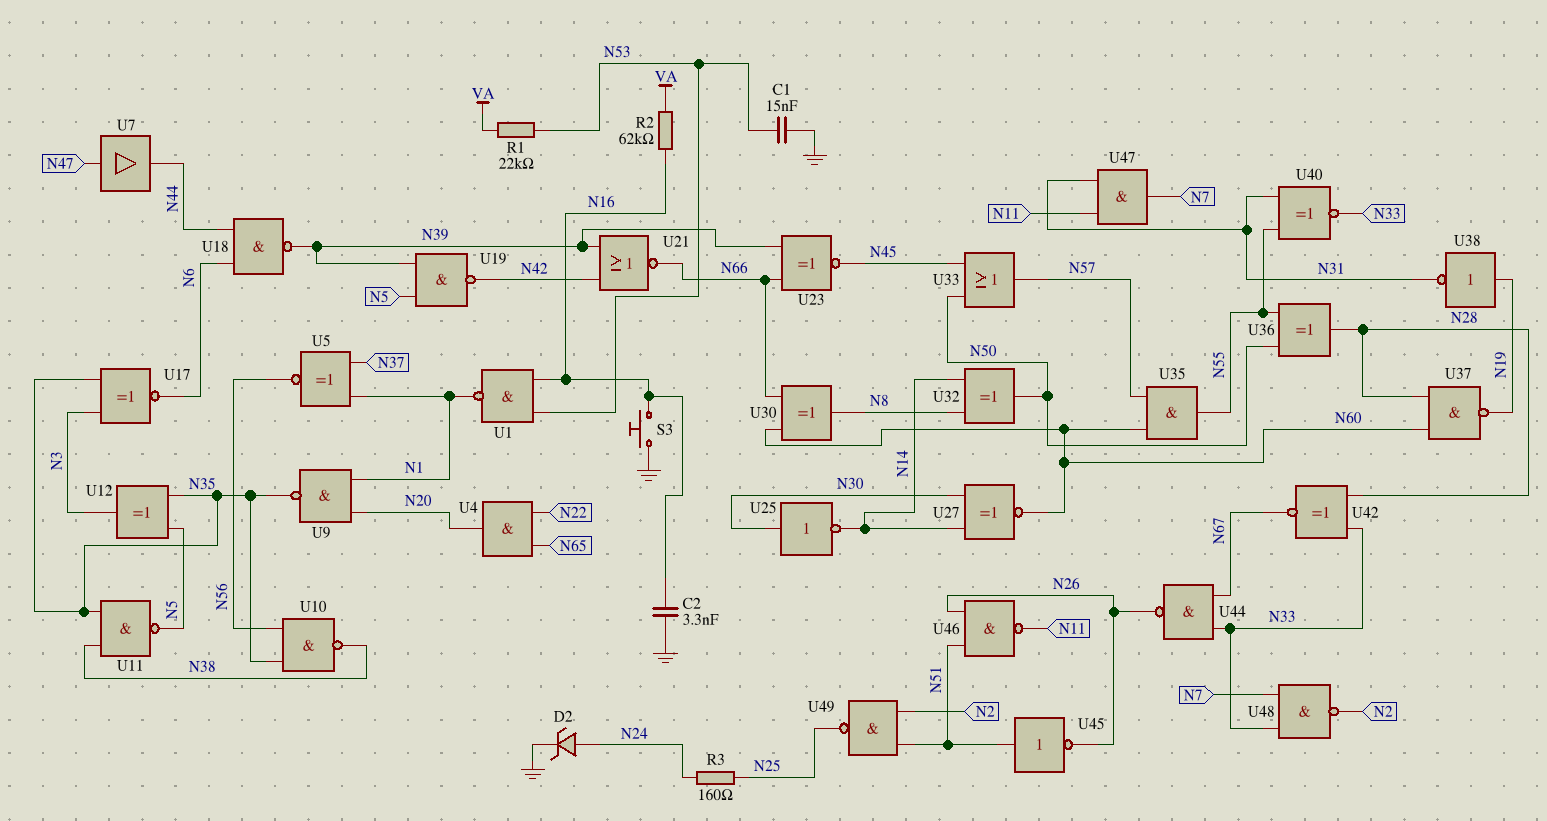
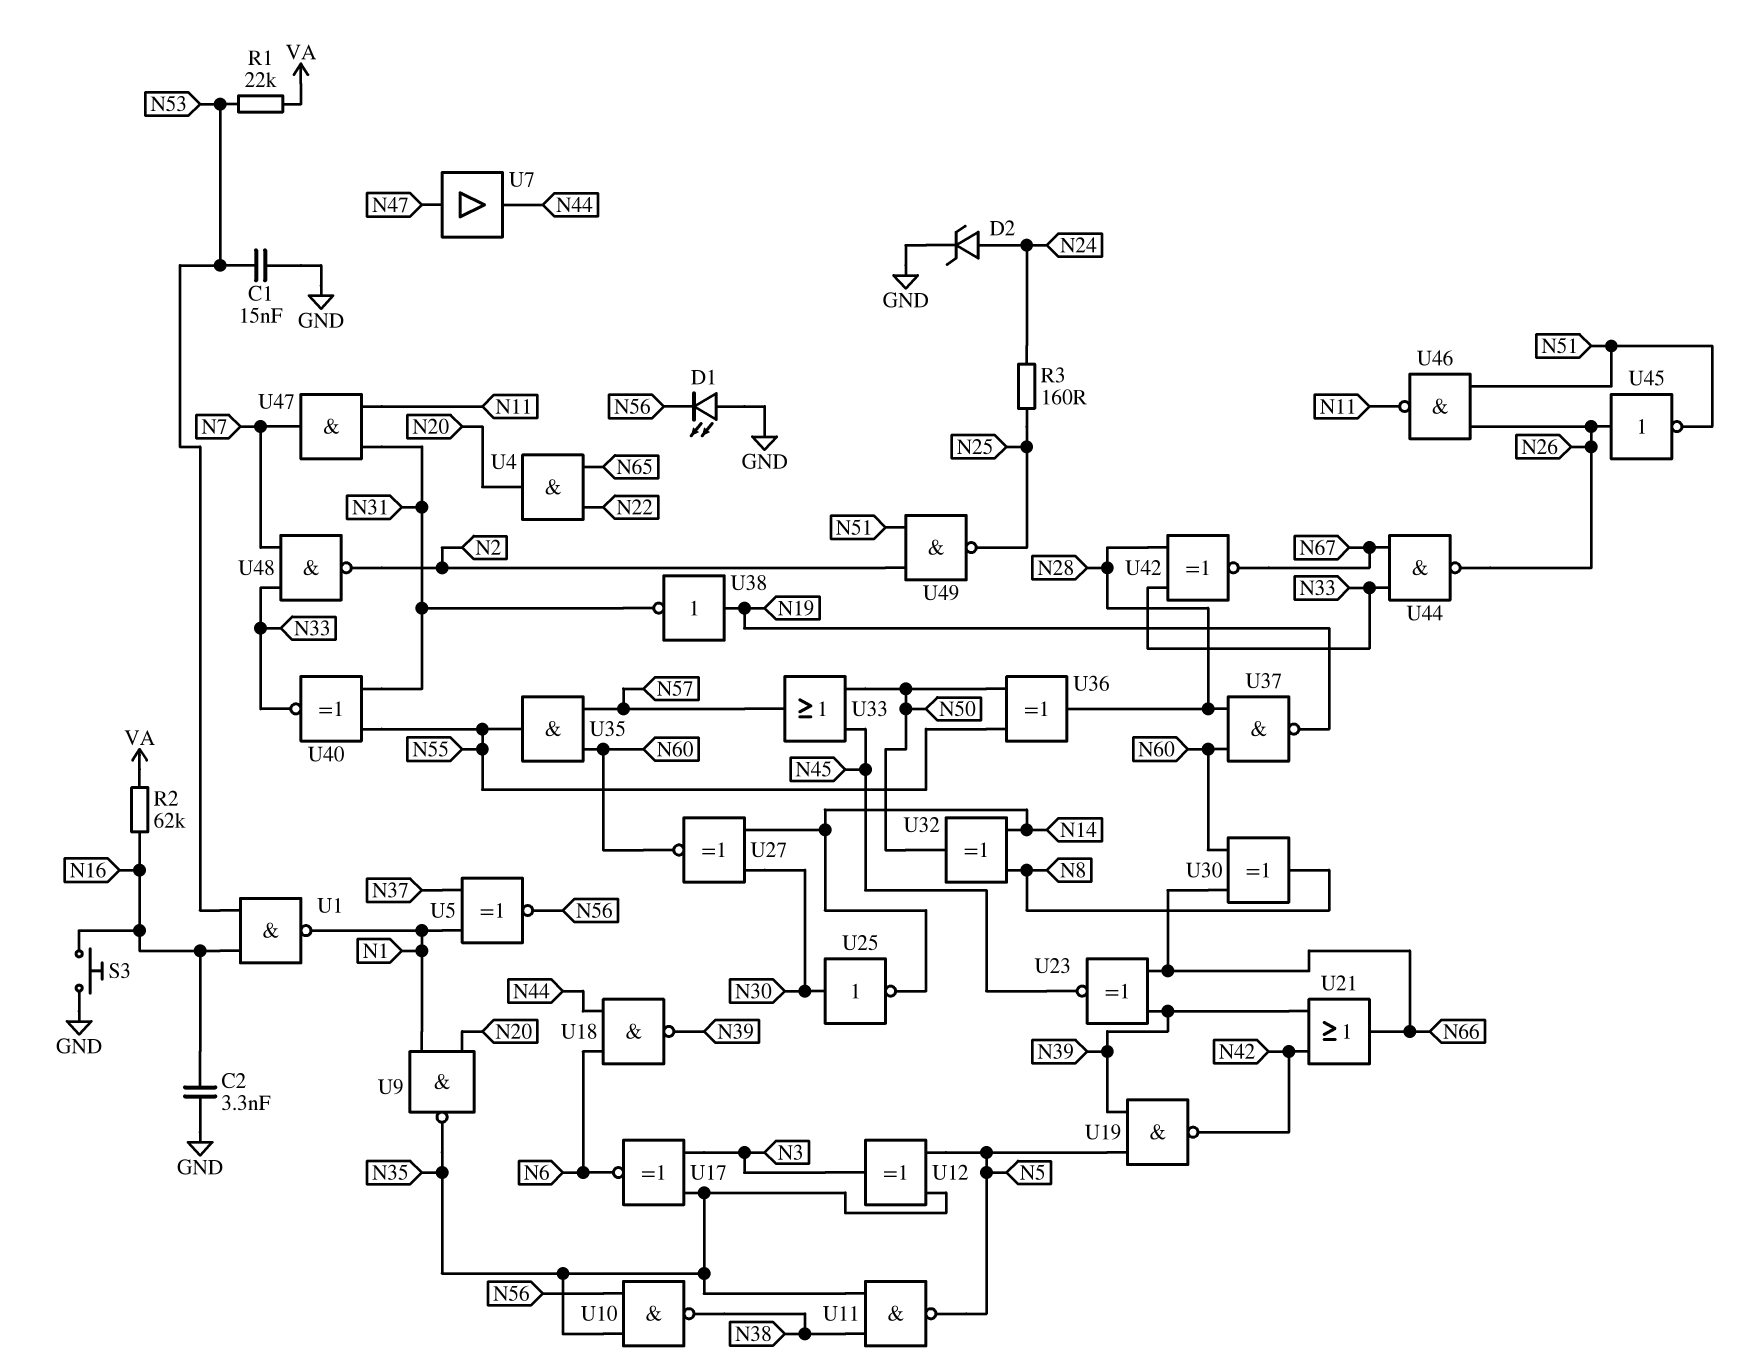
D1: none -> LED (A GND, K N56)
U21: NOR (in N39, in N42, out N66) -> OR (in N39, in N42, out N66)
U45: NOT (in N51, out N26) -> NOT (in N26, out N51)

